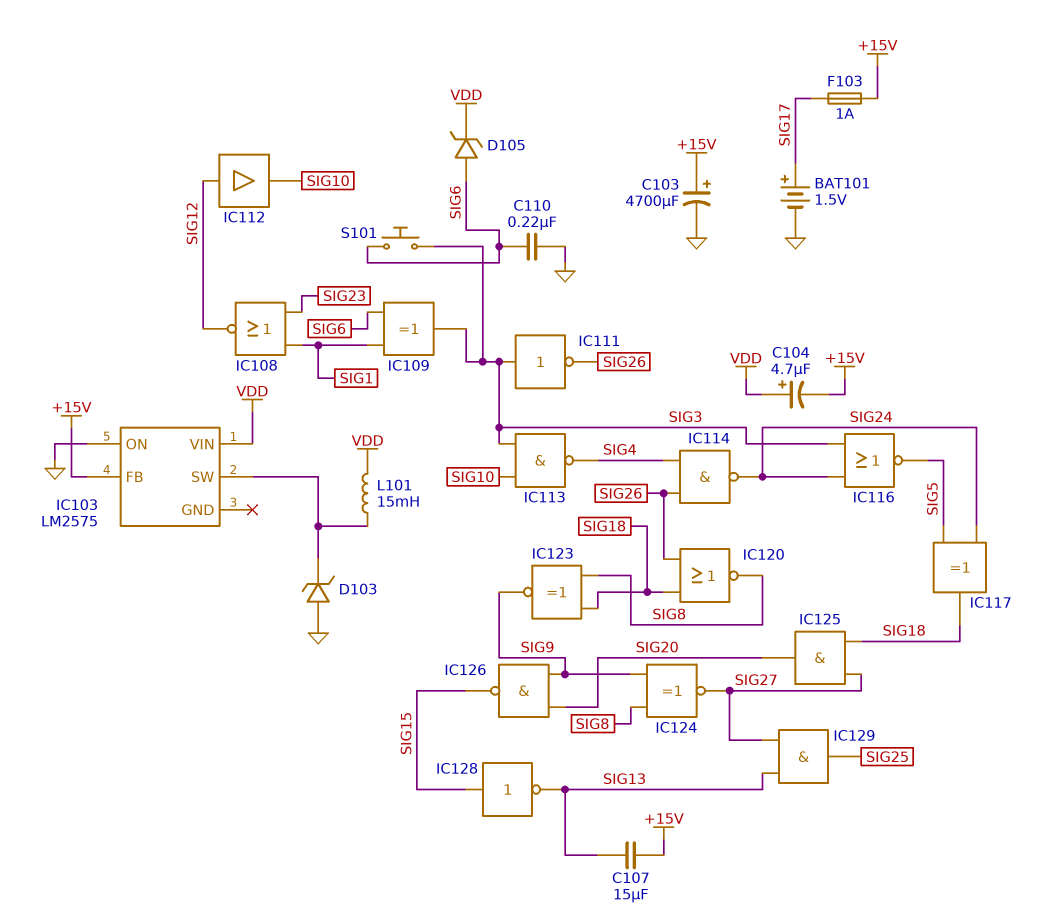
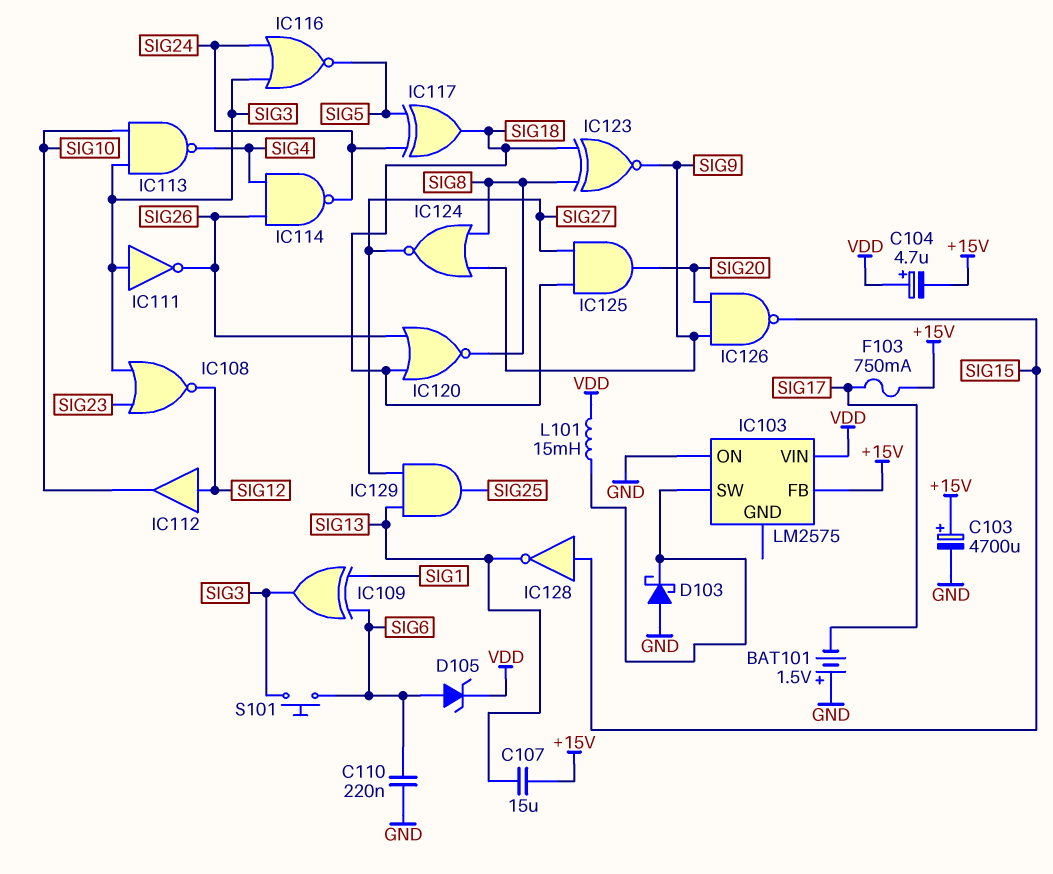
BAT101: 1.5V (plus SIG17, minus GND) -> 1.5V (plus GND, minus SIG17)
D103: zener (A GND, K IC103/SW) -> schottky (A GND, K IC103/SW)
F103: 1A (+15V, SIG17) -> 750mA (+15V, SIG17)
IC108: NOR (in SIG1, in SIG23, out SIG12) -> NOR (in SIG3, in SIG23, out SIG12)
IC124: XNOR (in SIG8, in SIG9, out SIG27) -> NOR (in SIG8, in SIG9, out SIG27)

